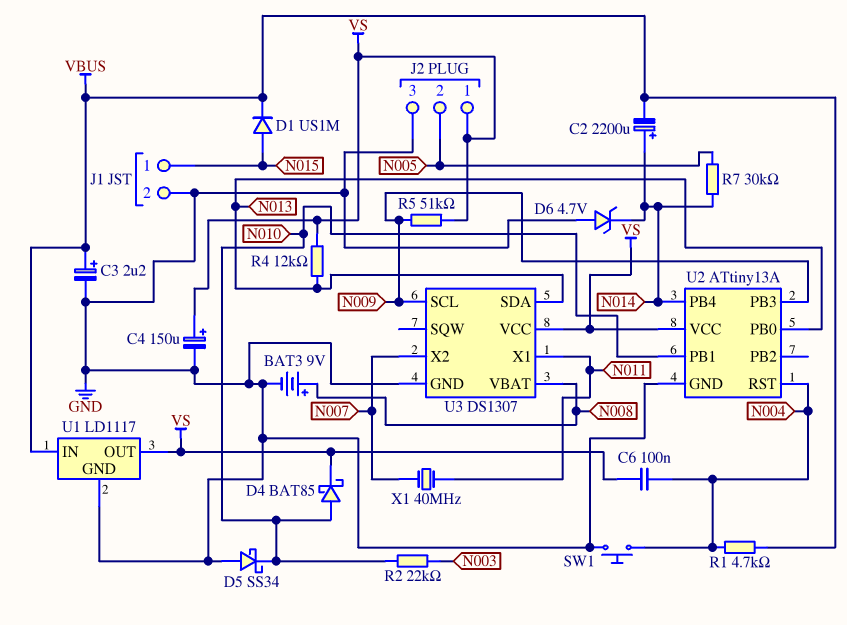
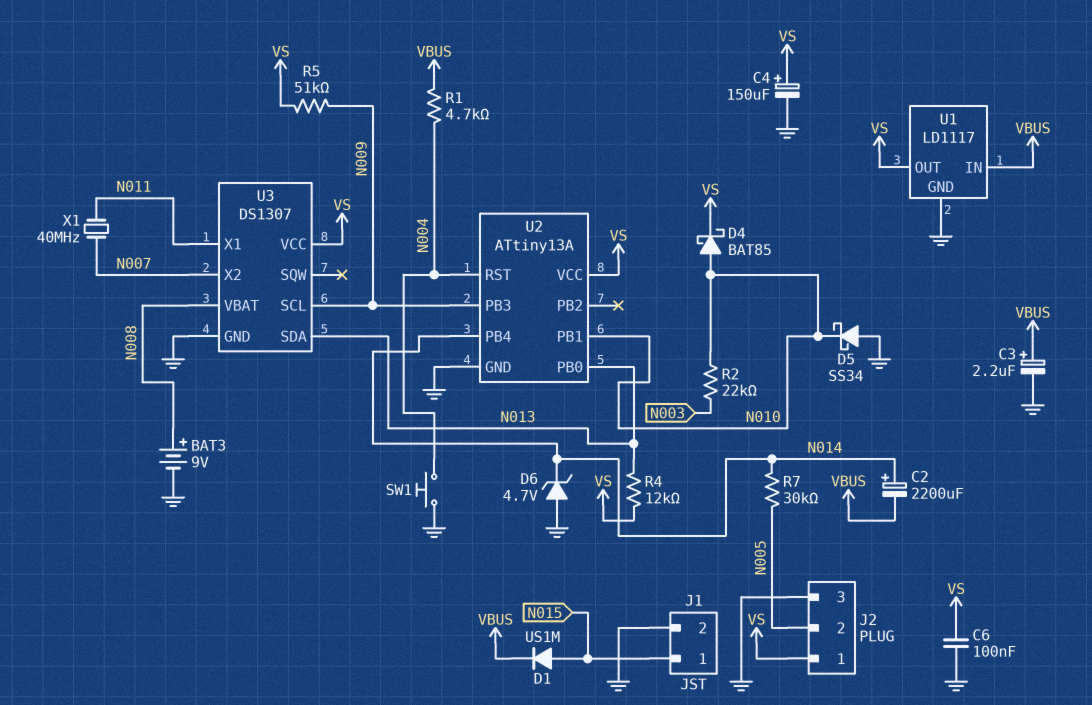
C6: 100nF (N004, VS) -> 100nF (GND, VS)

